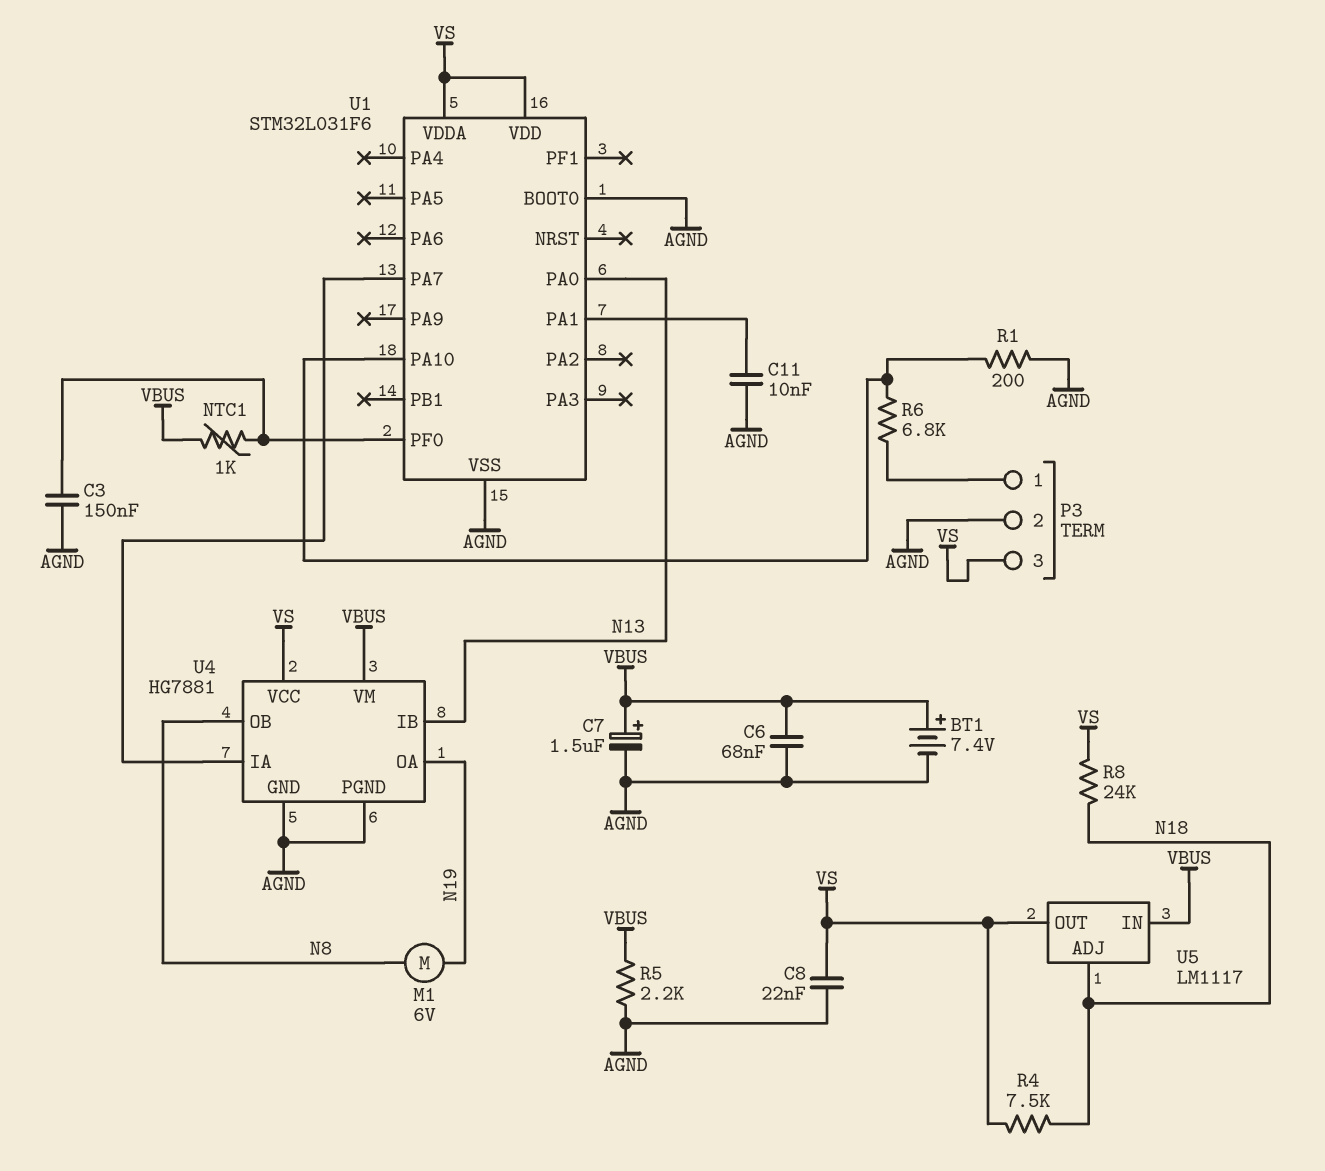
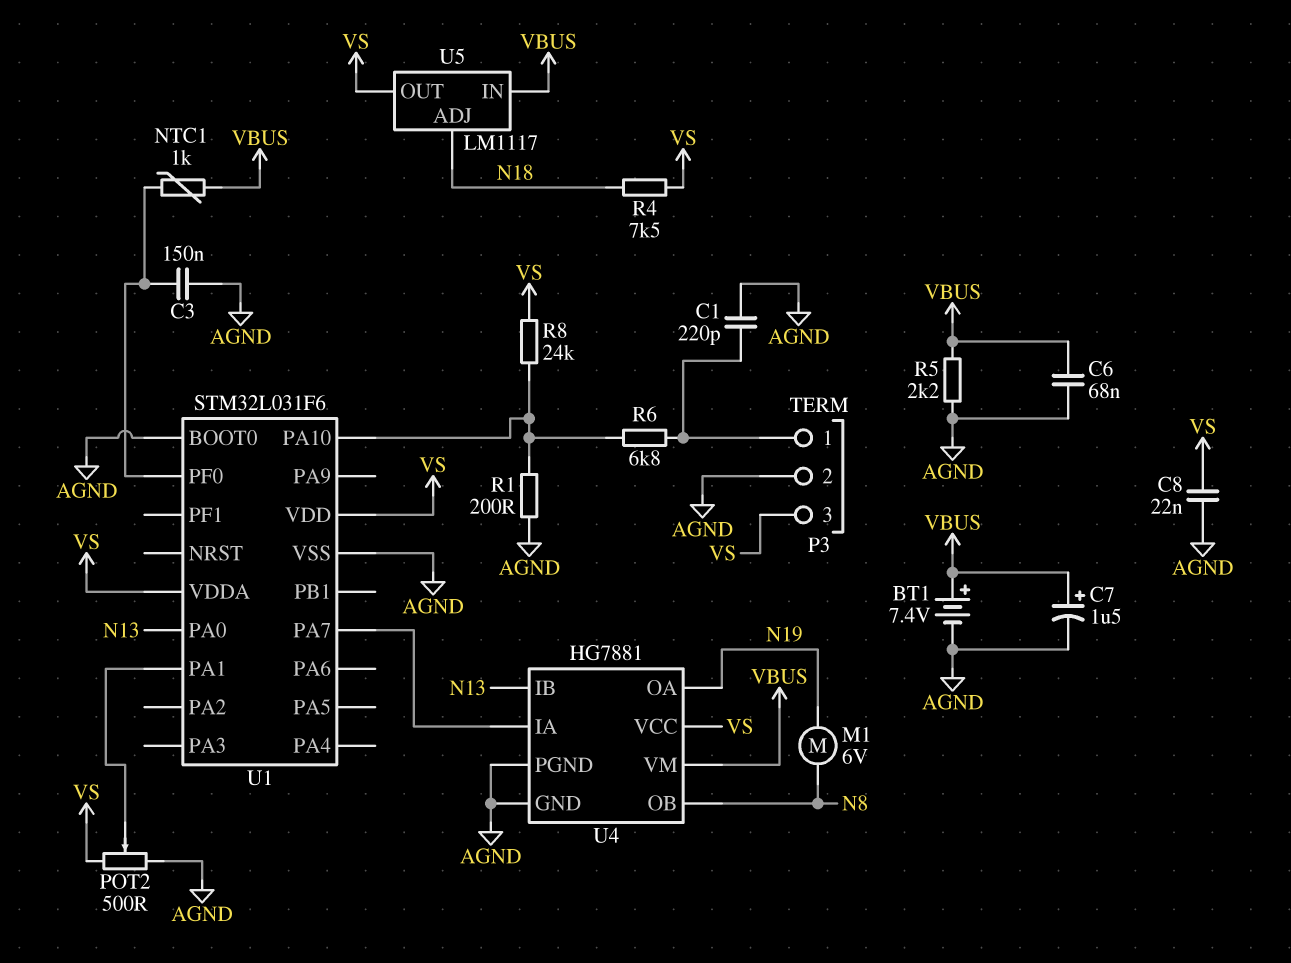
C1: none -> 220pF (AGND, P3/1)
C11: 10nF (AGND, U1/PA1) -> none
POT2: none -> 500 (AGND, VS, wiper U1/PA1)
R8: 24k (N18, VS) -> 24k (U1/PA10, VS)

